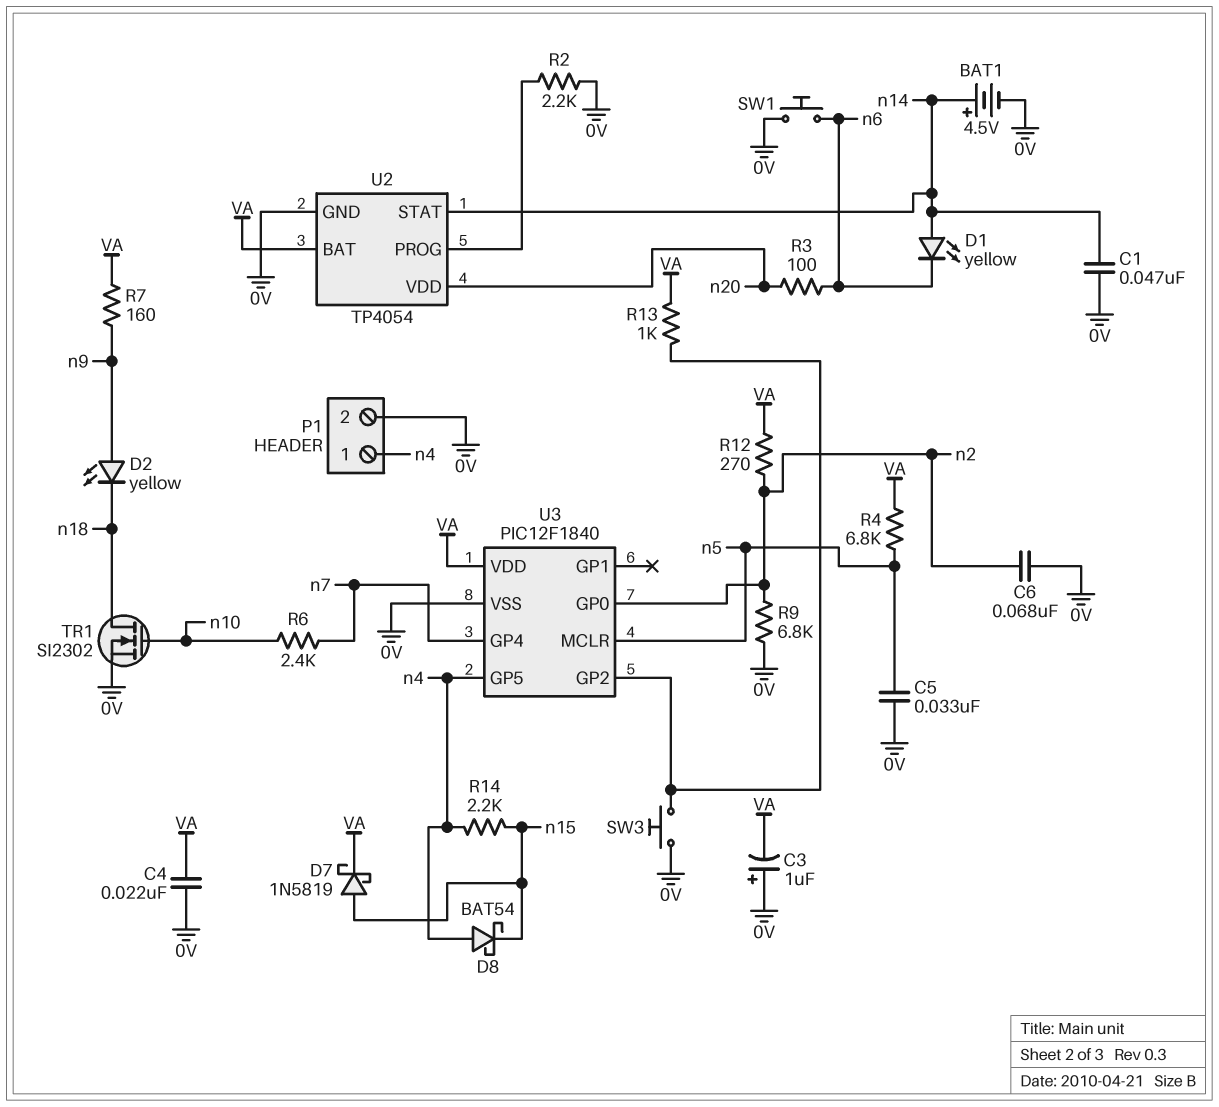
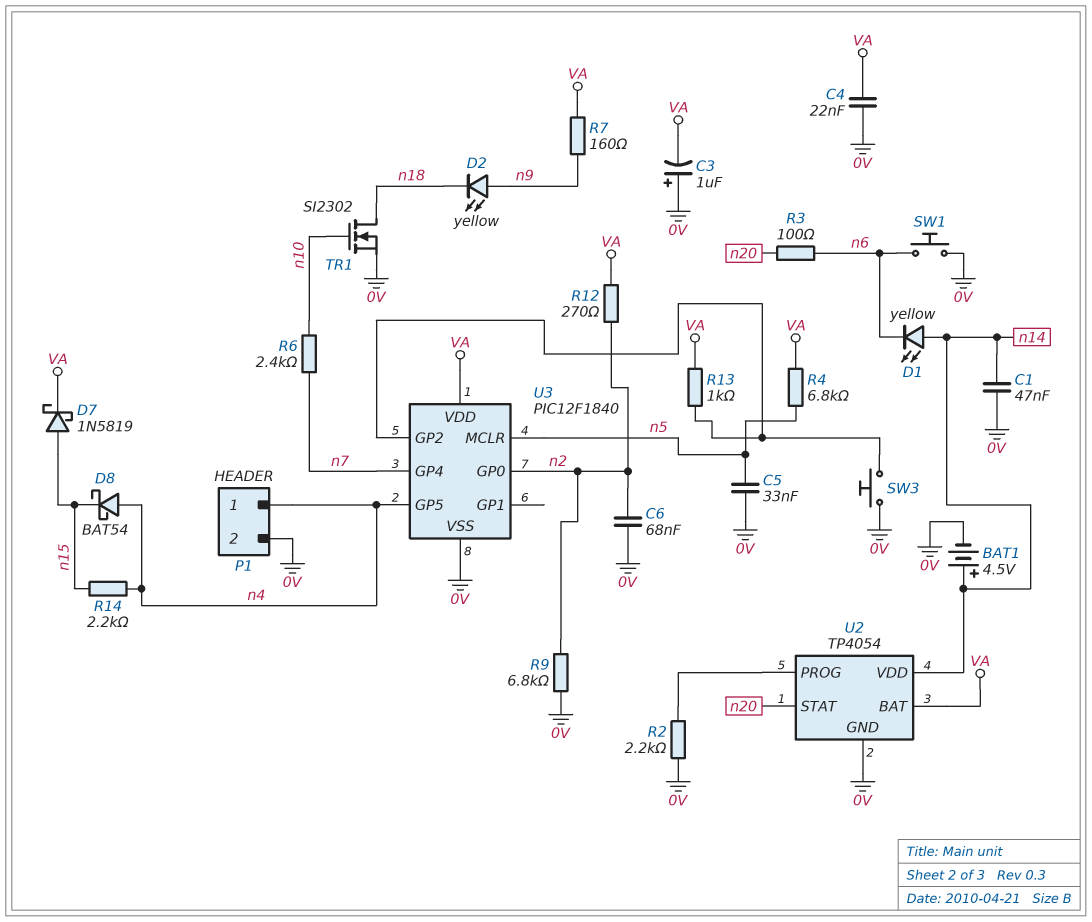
U2 pin STAT: n14 -> n20
U2 pin VDD: n20 -> n14

